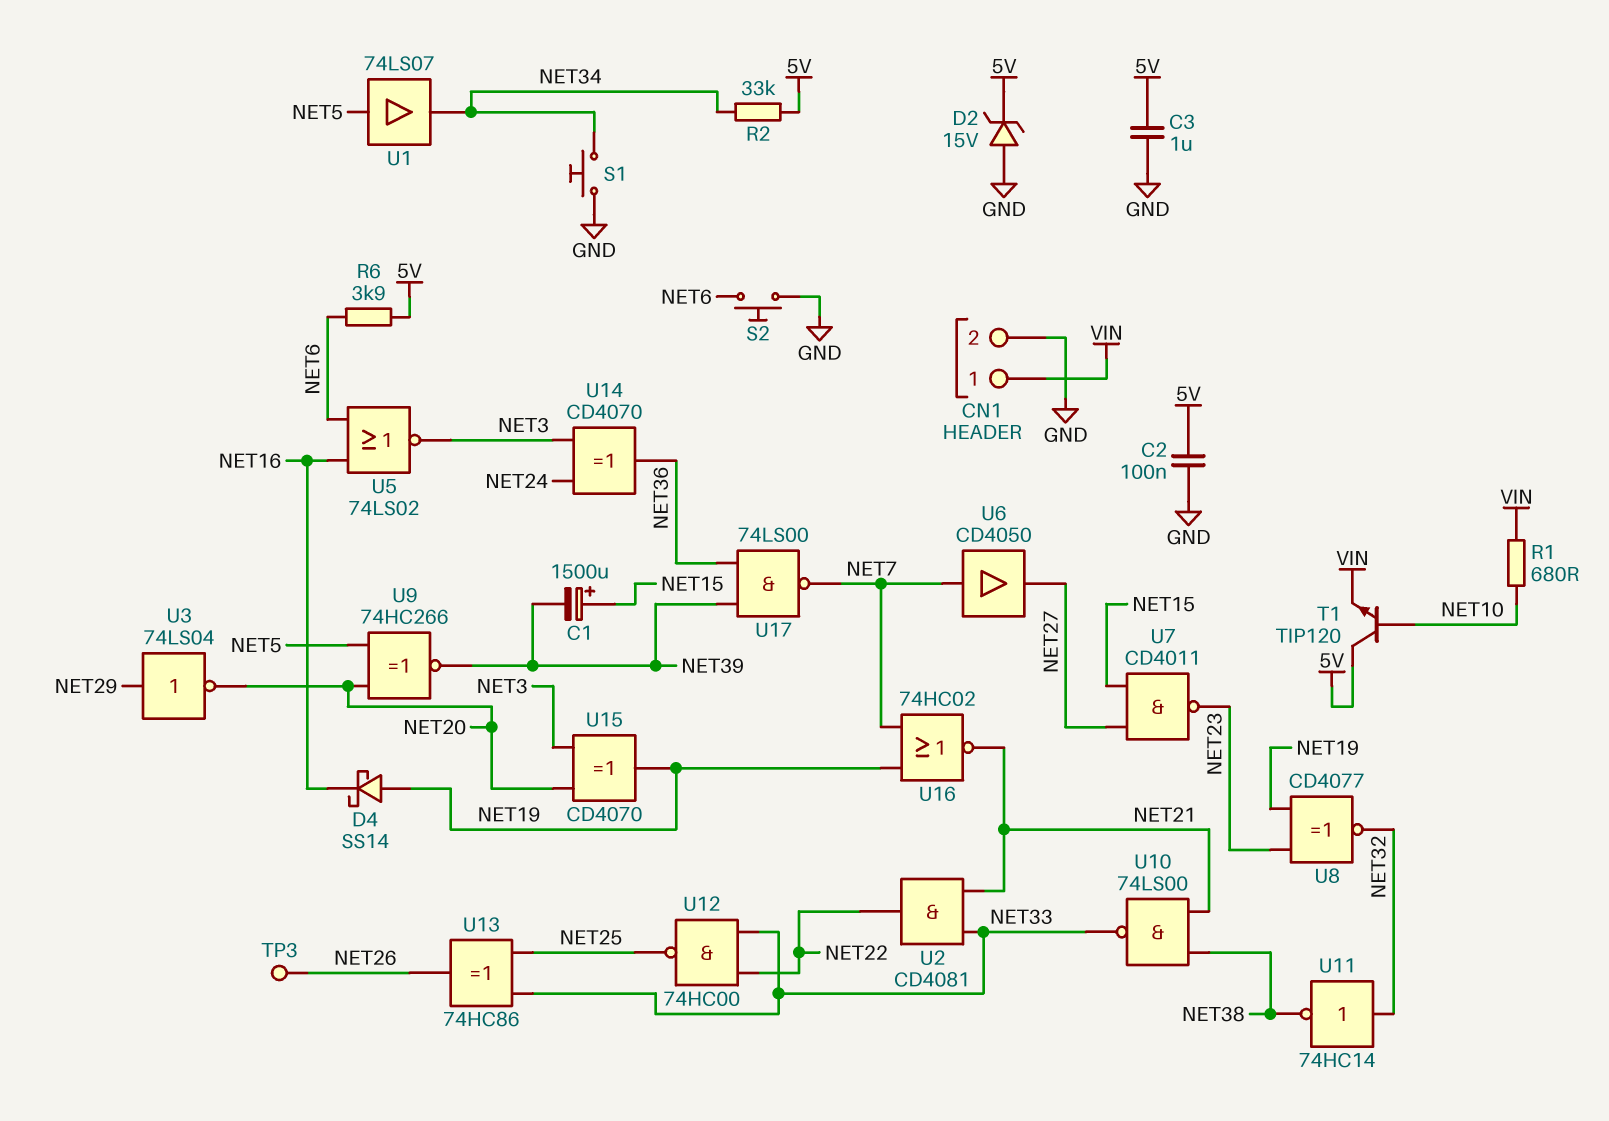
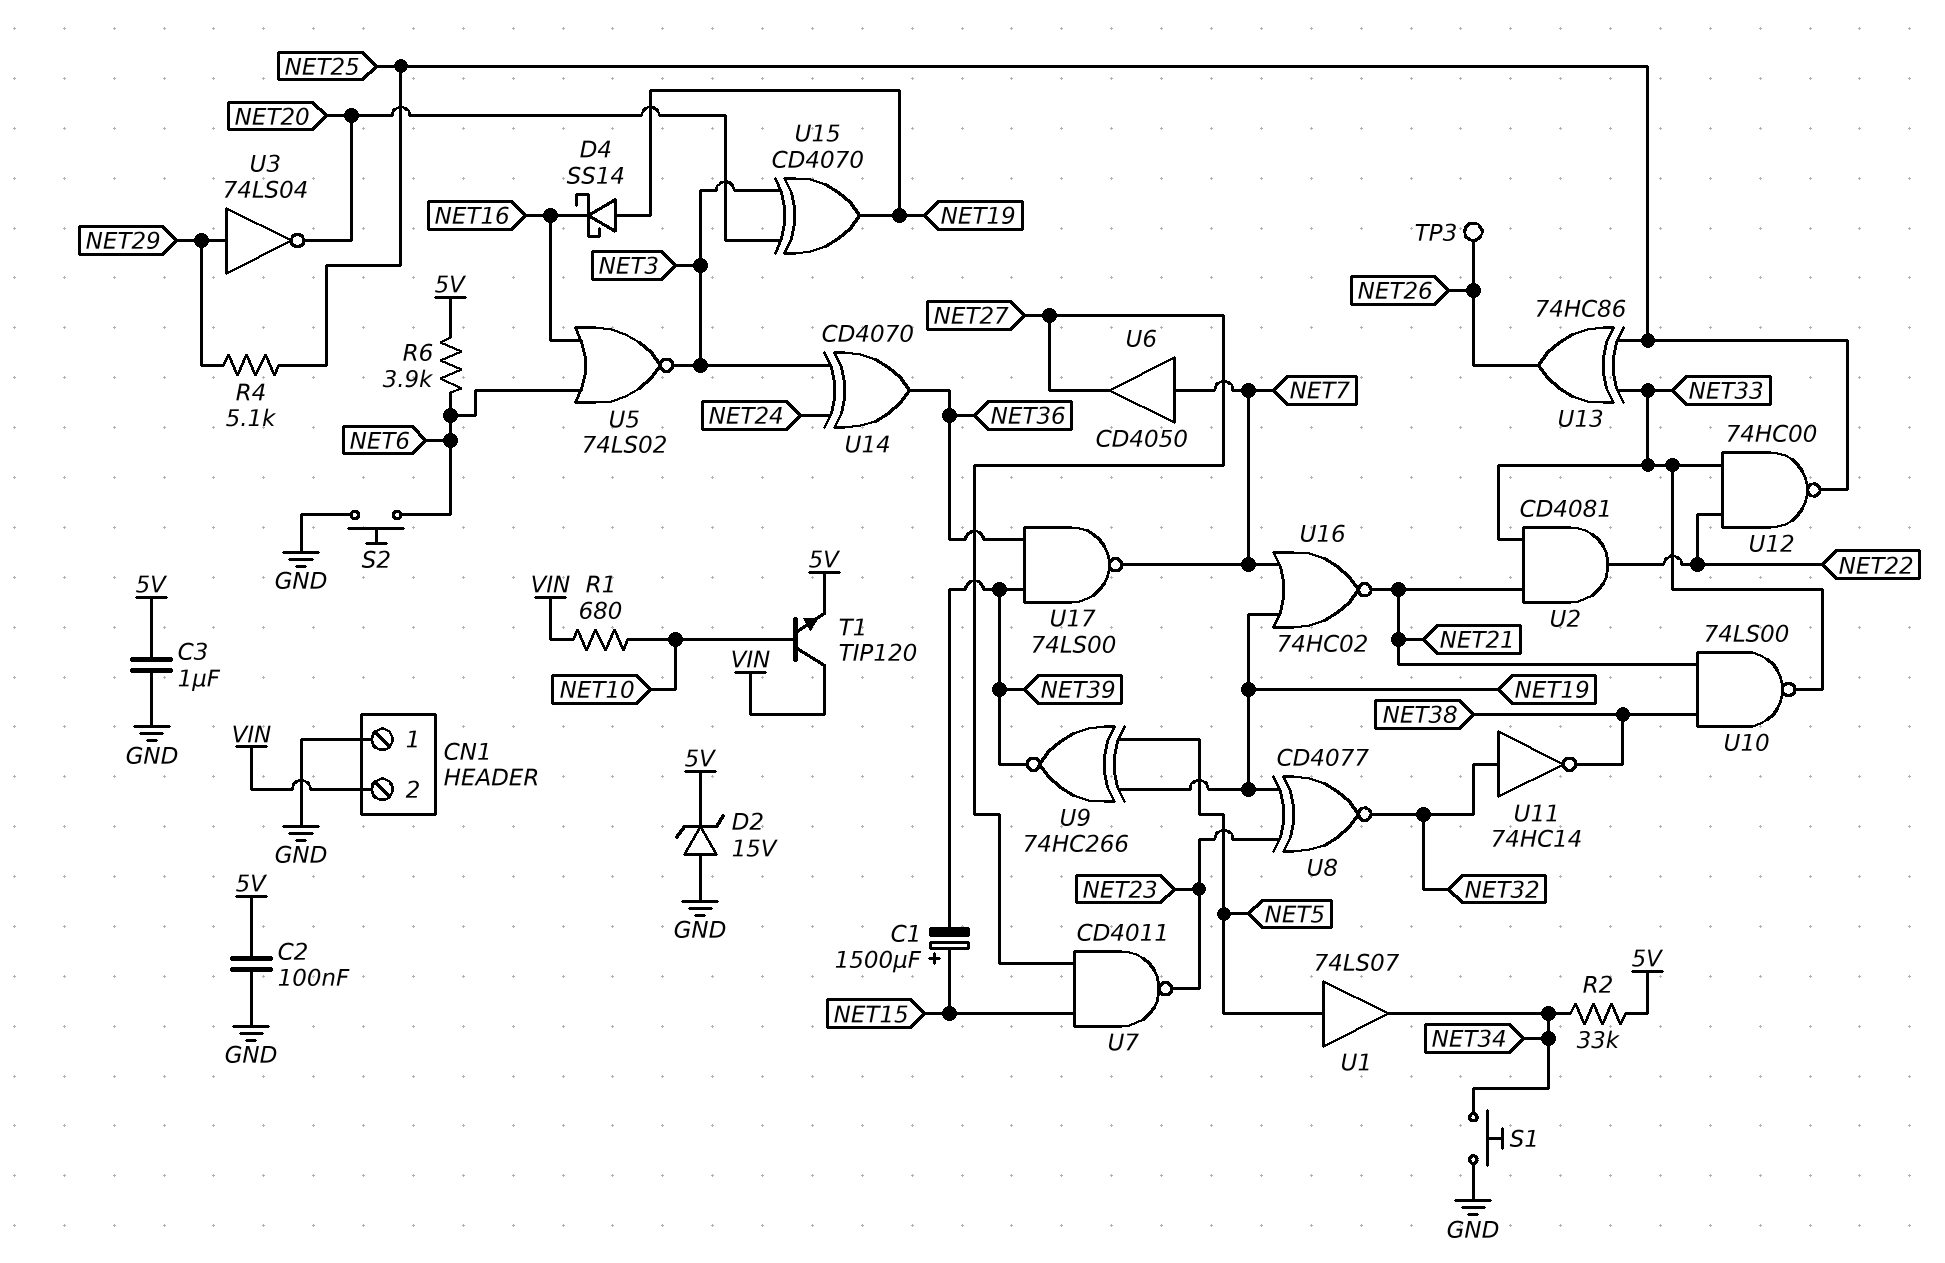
CN1 pin 1: VIN -> GND
CN1 pin 2: GND -> VIN
R4: none -> 5.1k (NET25, NET29)
T1: NPN TIP120 (B NET10, C 5V, E VIN) -> NPN TIP120 (B NET10, C VIN, E 5V)
U9: XNOR 74HC266 (in NET5, in NET20, out NET39) -> XNOR 74HC266 (in NET5, in NET19, out NET39)

